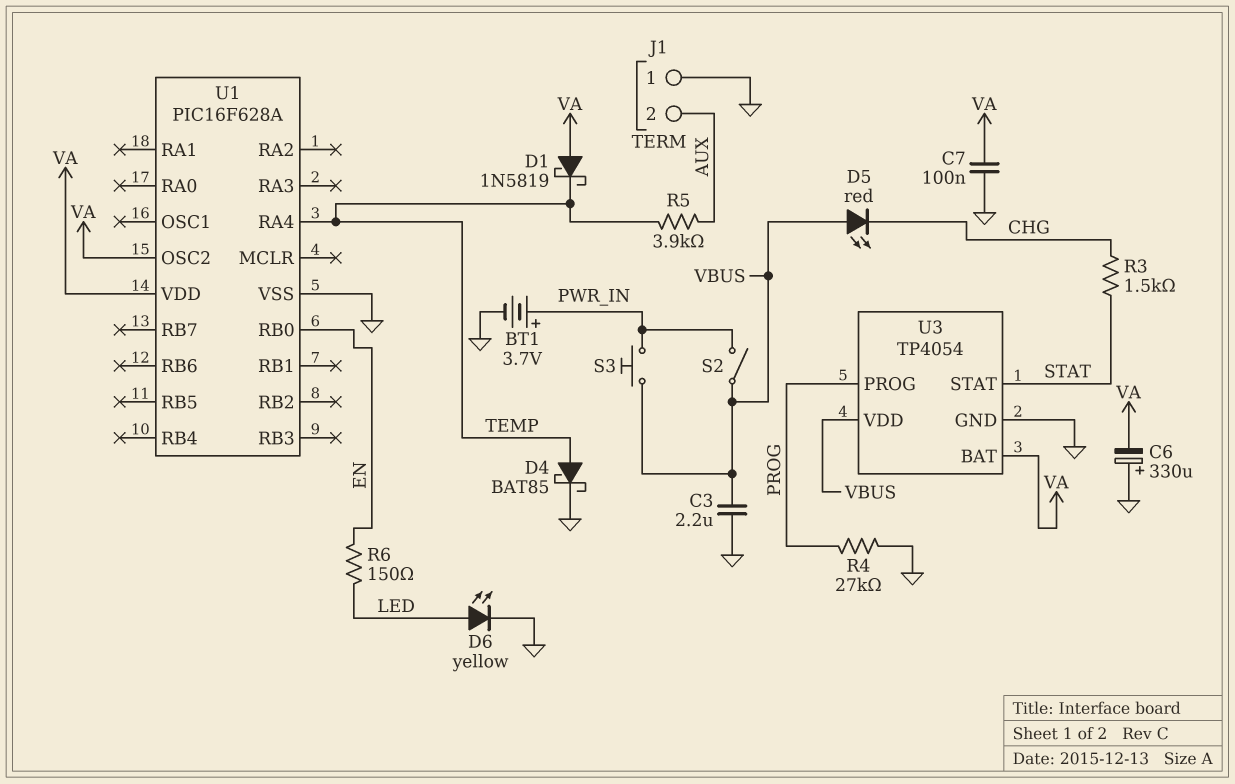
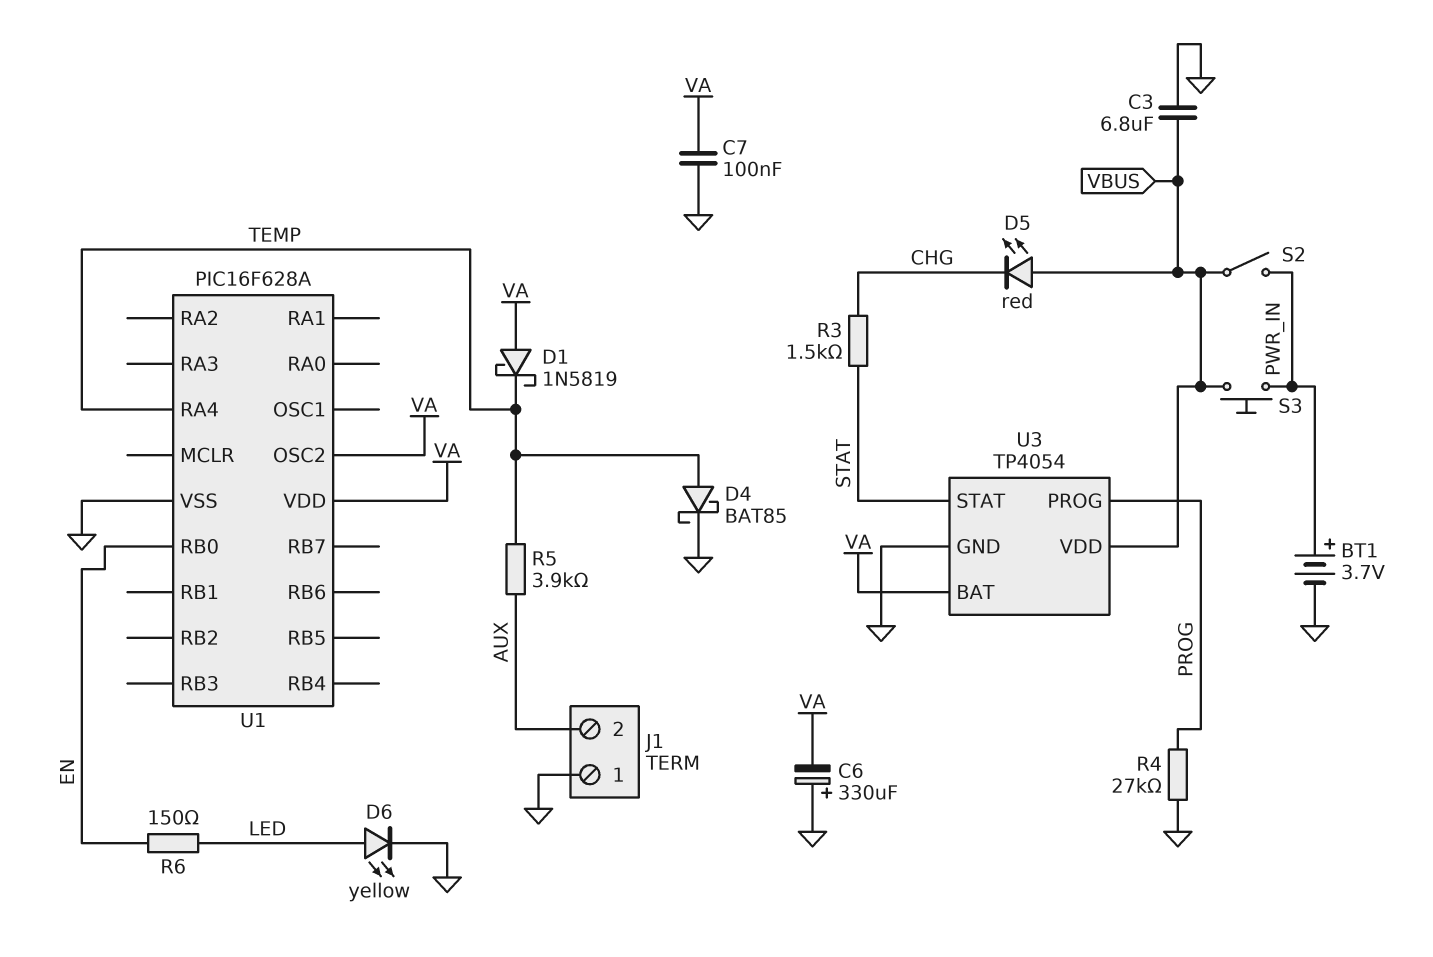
C3: 2.2uF (GND, VBUS) -> 6.8uF (GND, VBUS)

